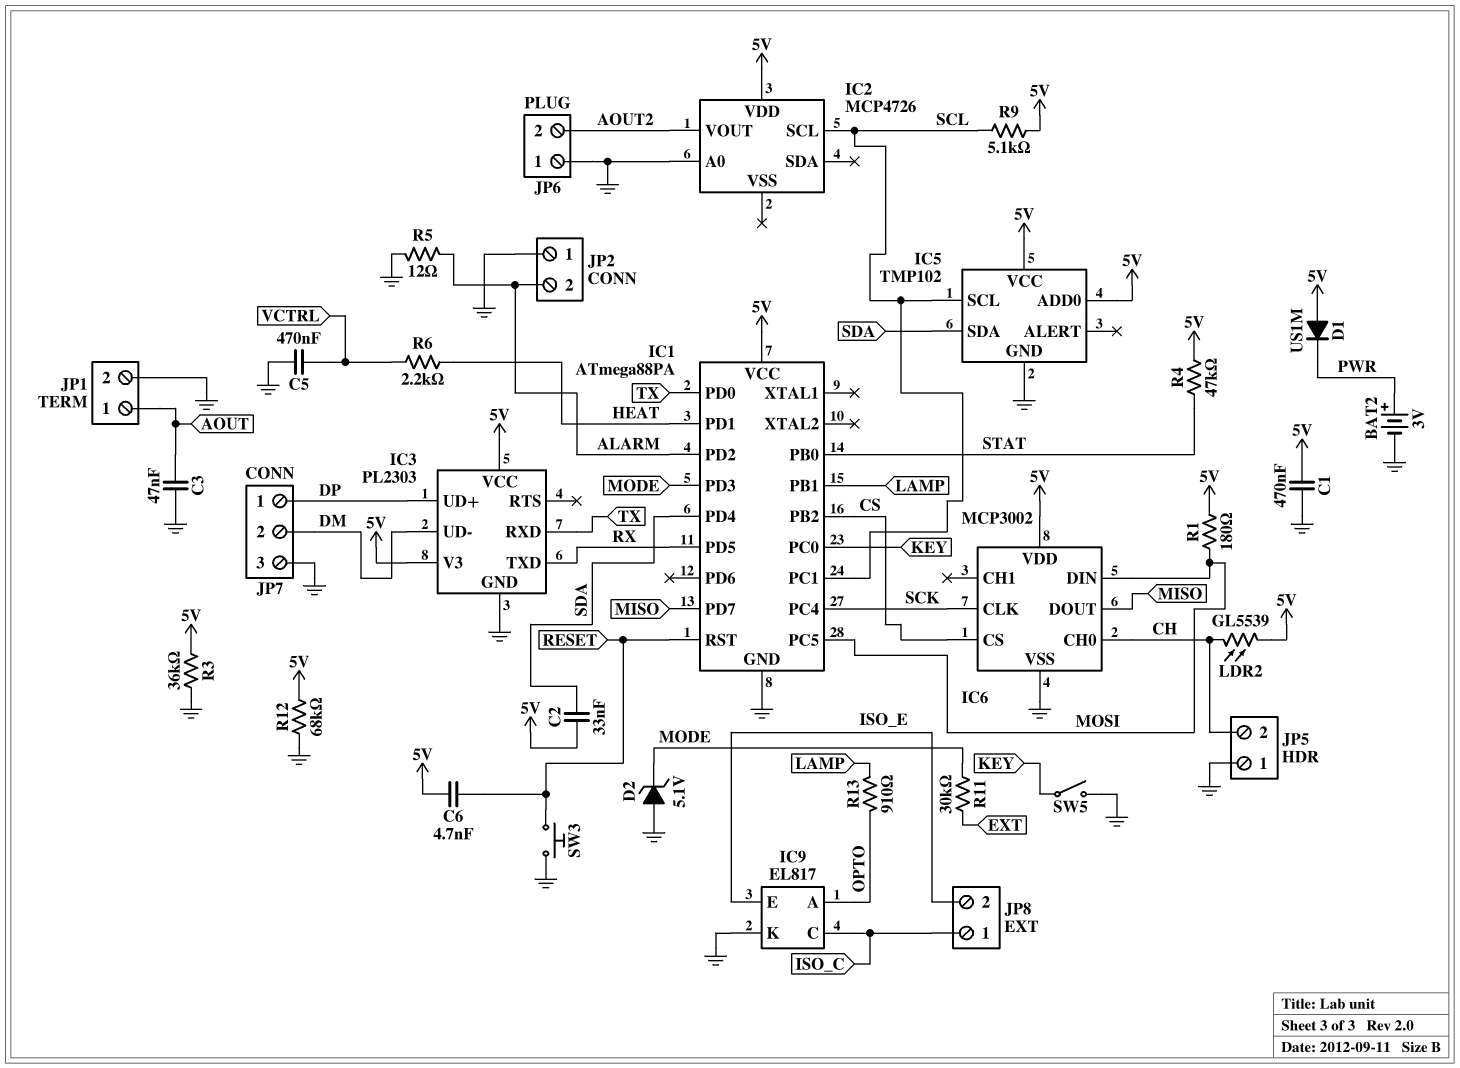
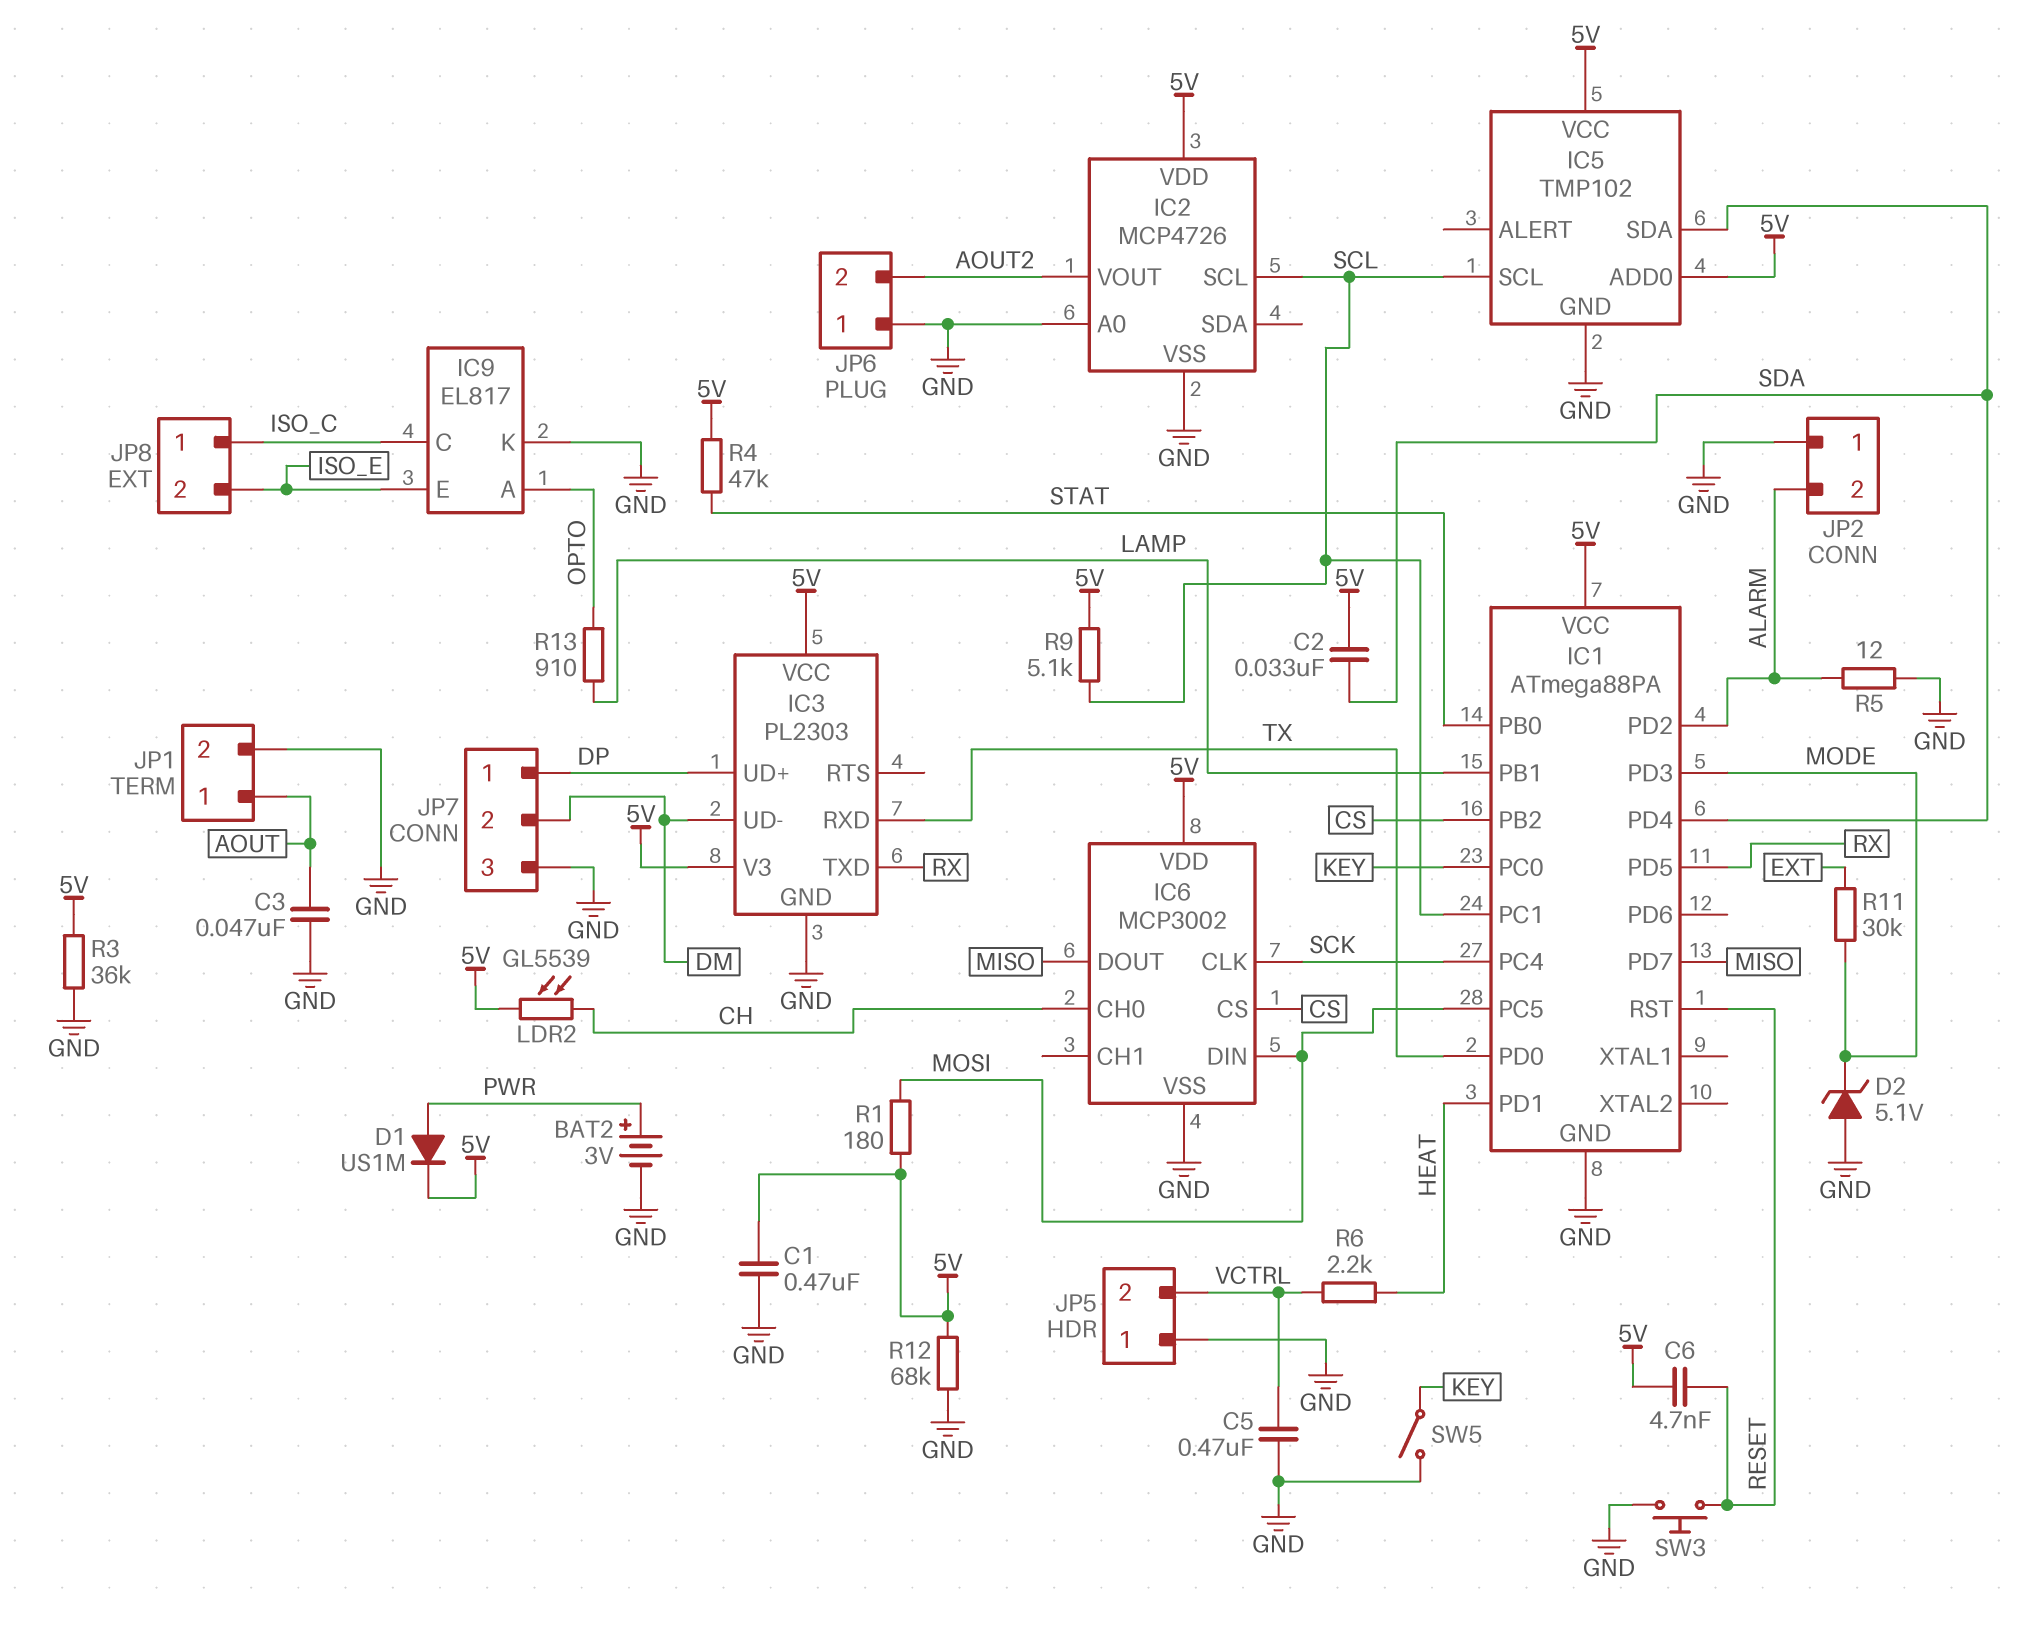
D1: diode US1M (A 5V, K PWR) -> diode US1M (A PWR, K 5V)
IC2 pin VSS: none -> GND
JP5 pin 2: CH -> VCTRL

